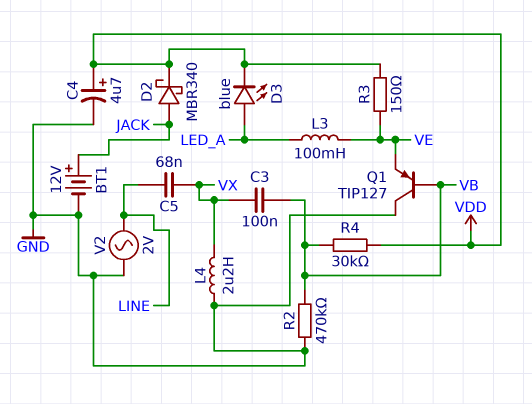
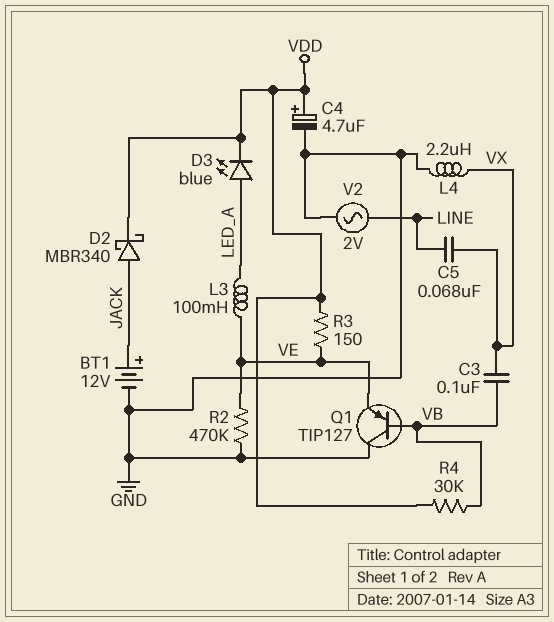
R2: 470k (GND, VB) -> 470k (GND, VE)

